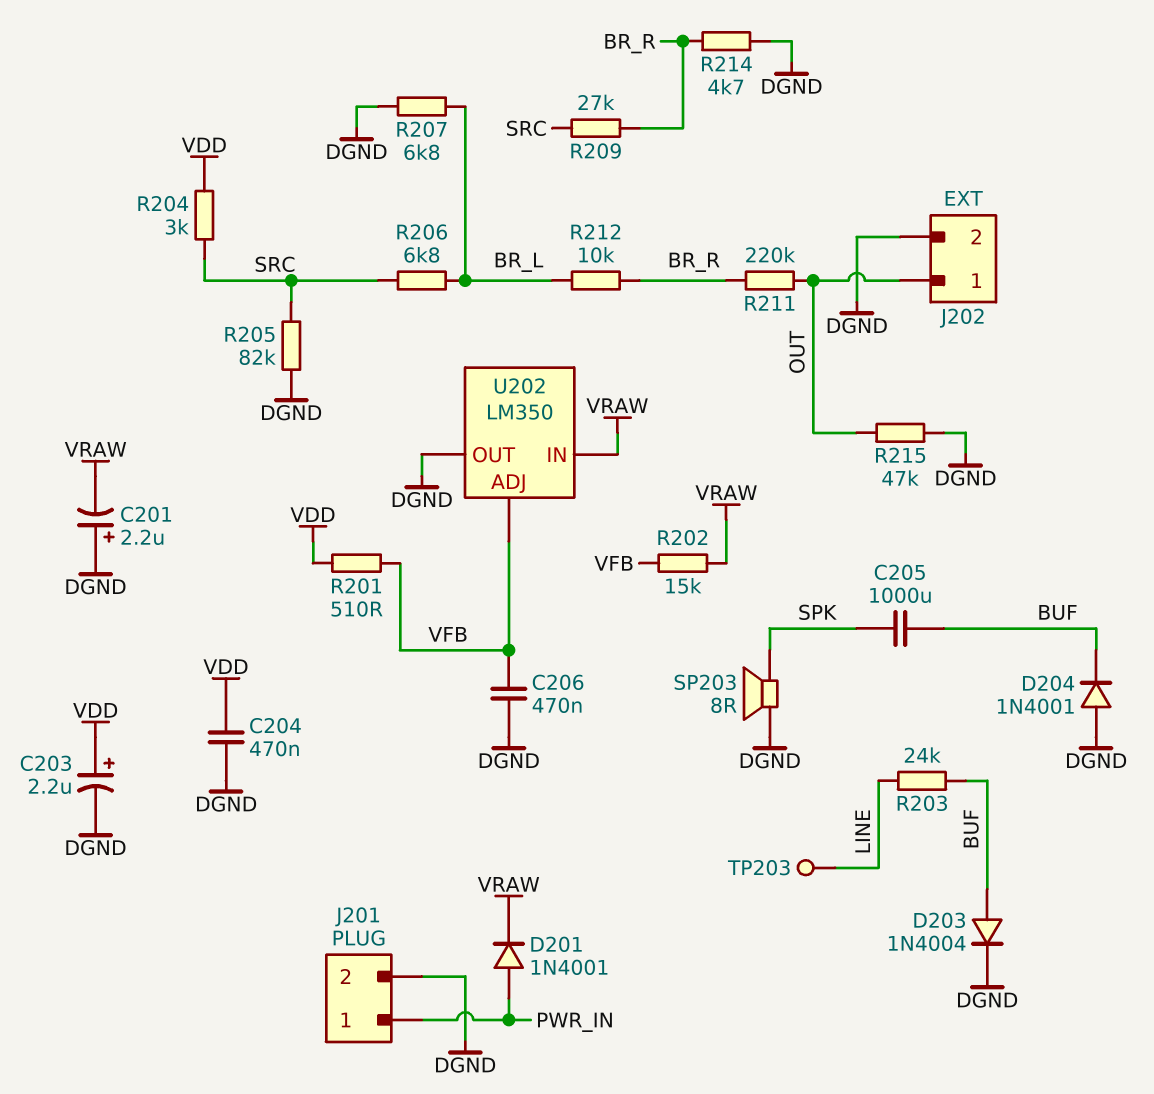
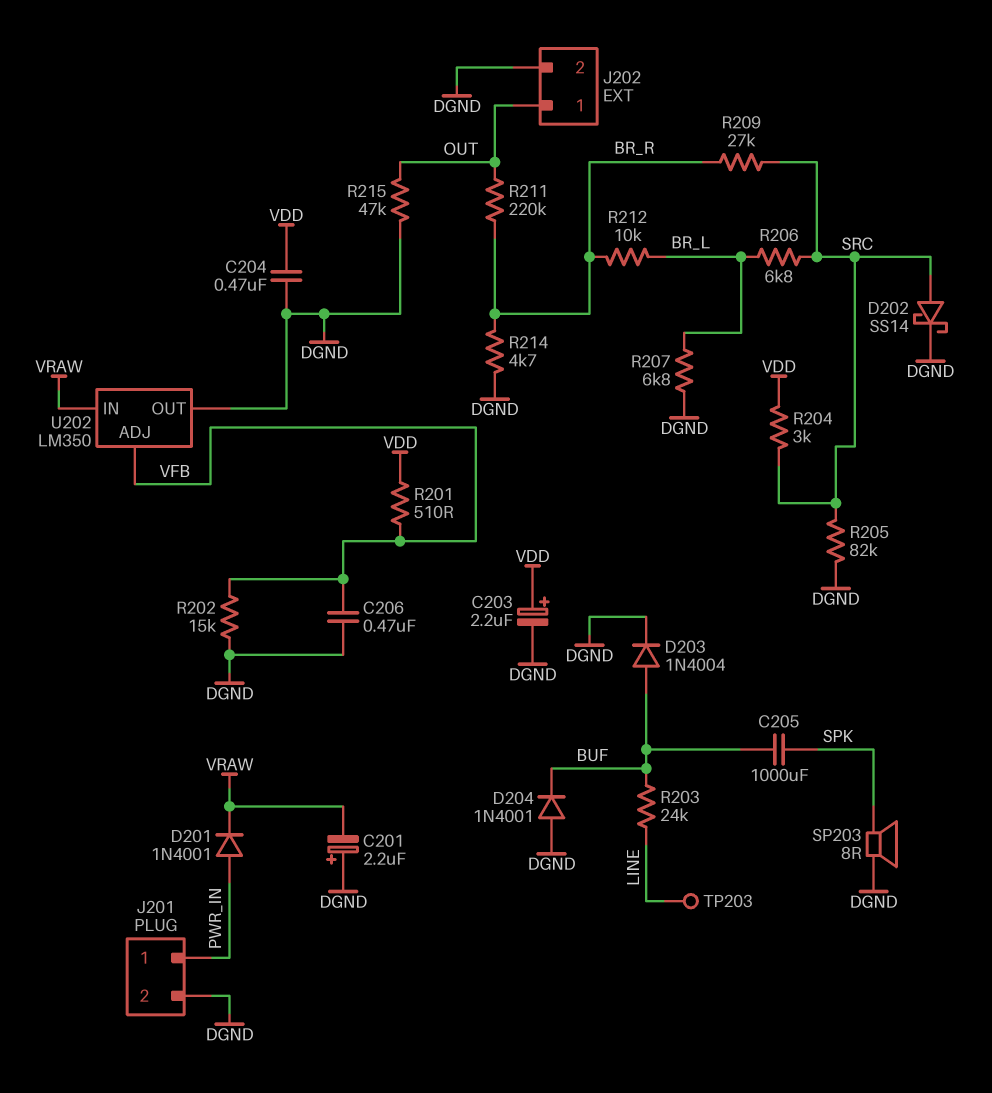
D202: none -> schottky SS14 (A SRC, K DGND)
R202: 15k (VFB, VRAW) -> 15k (DGND, VFB)

